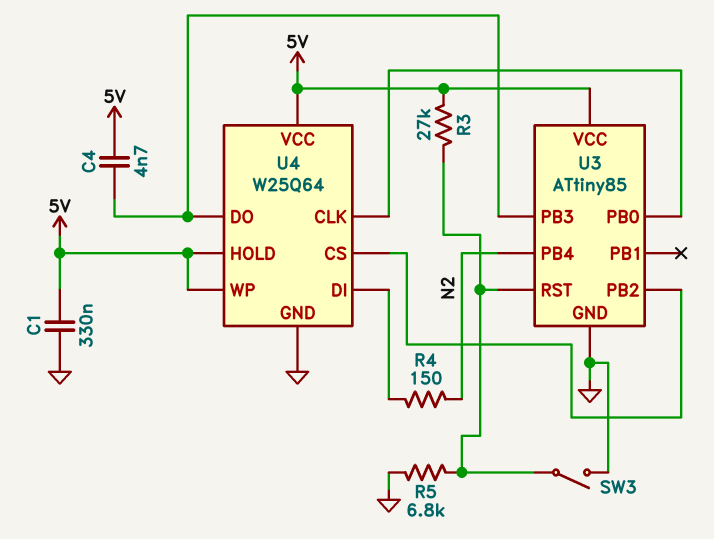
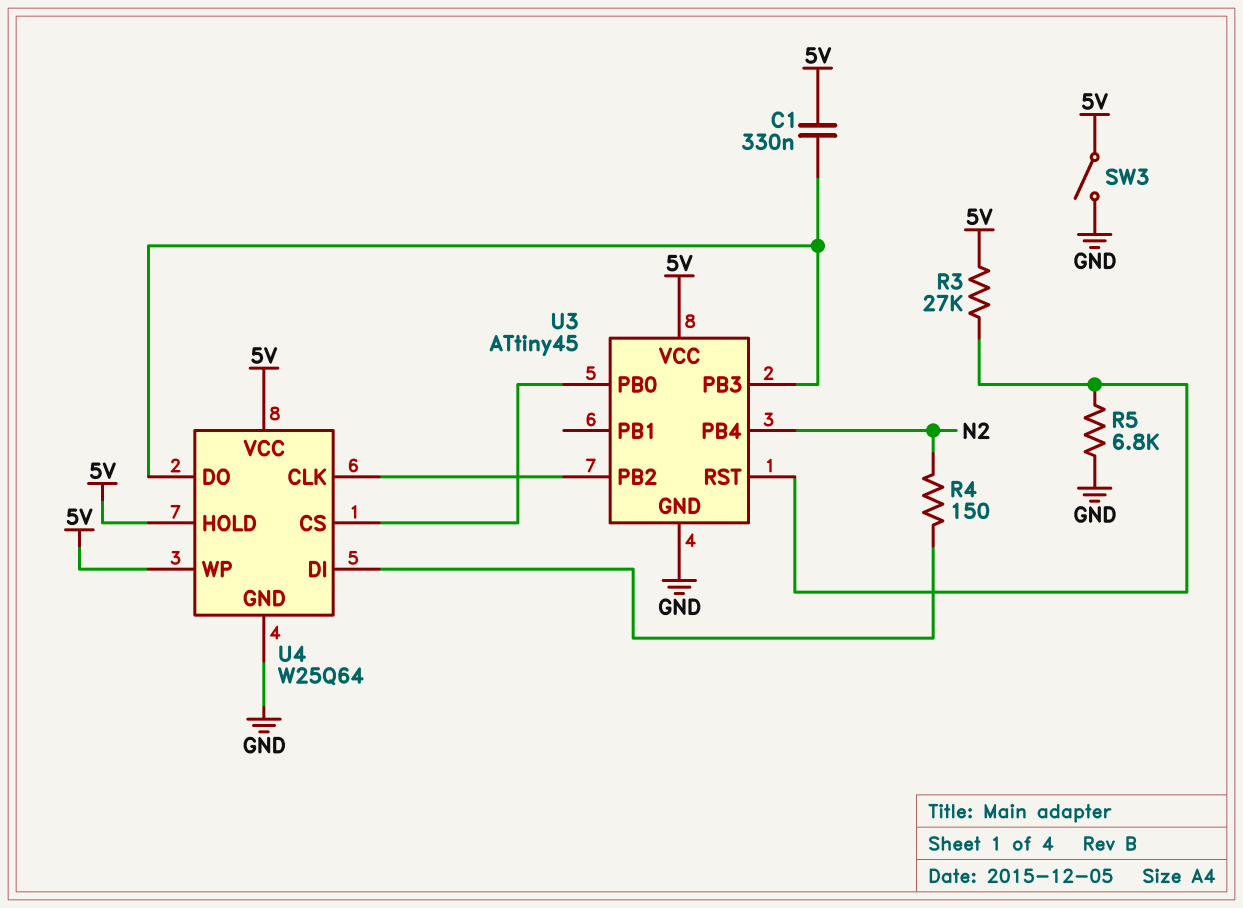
C1: 330nF (5V, GND) -> 330nF (5V, U3/PB3)
C4: 4.7nF (5V, U3/PB3) -> none
SW3: switch (GND, U3/RST) -> switch (5V, GND)
U3: ATtiny85 -> ATtiny45
U4 pin CLK: U3/PB0 -> U3/PB2
U4 pin CS: U3/PB2 -> U3/PB0

